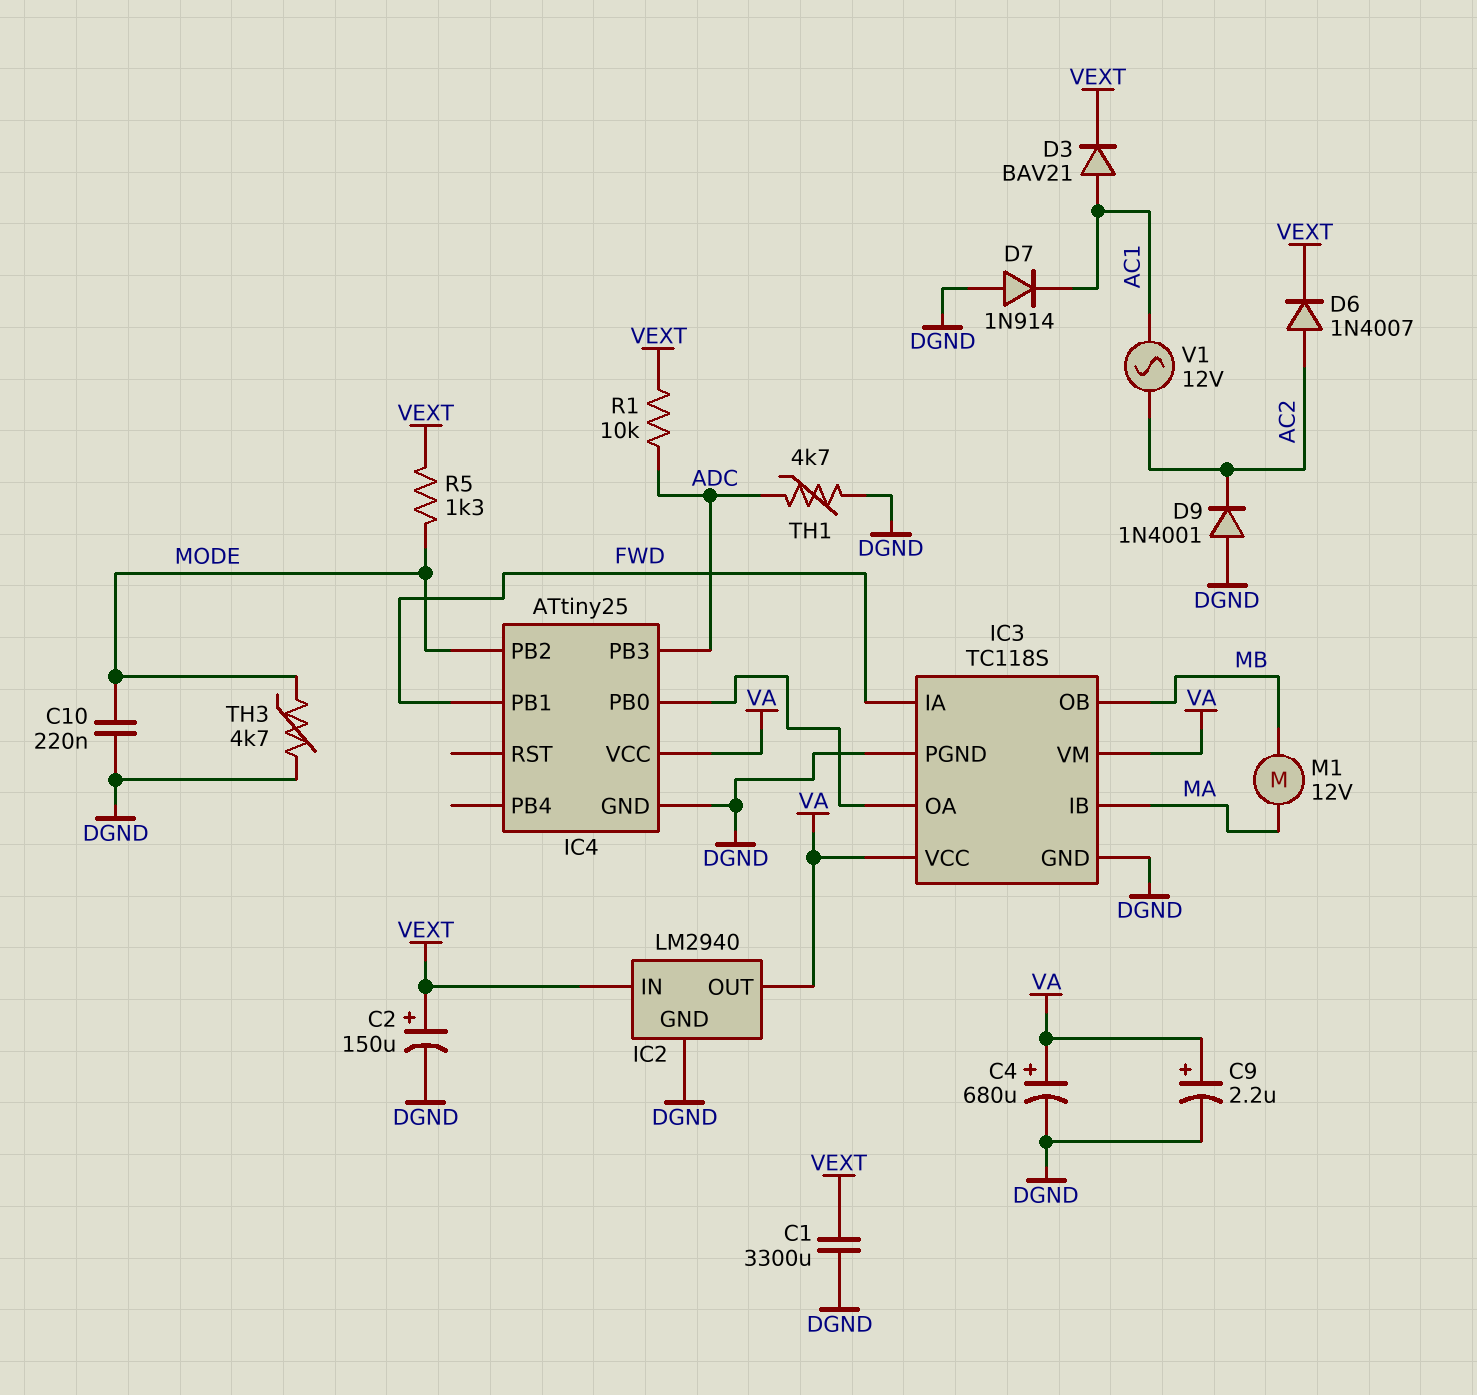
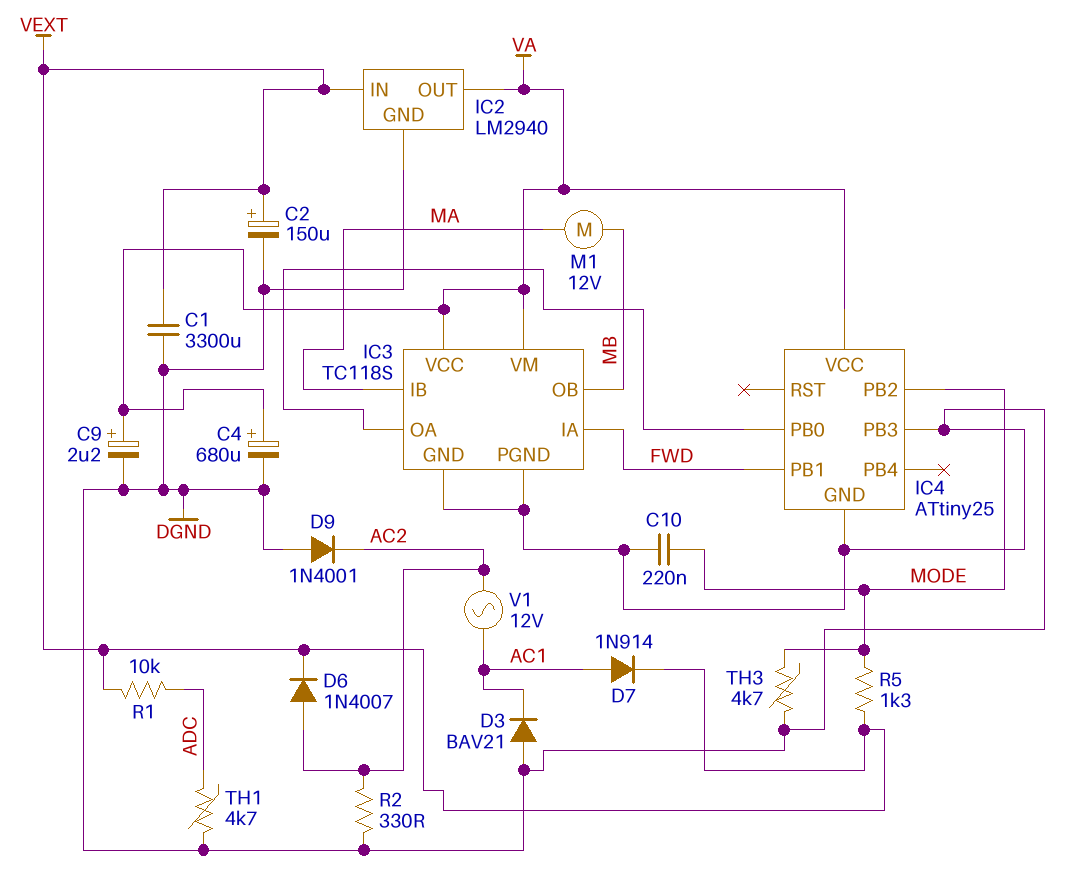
D3: diode BAV21 (A AC1, K VEXT) -> diode BAV21 (A DGND, K AC1)
D7: diode 1N914 (A DGND, K AC1) -> diode 1N914 (A AC1, K VEXT)
IC4 pin PB3: ADC -> DGND
R2: none -> 330 (AC2, DGND)

